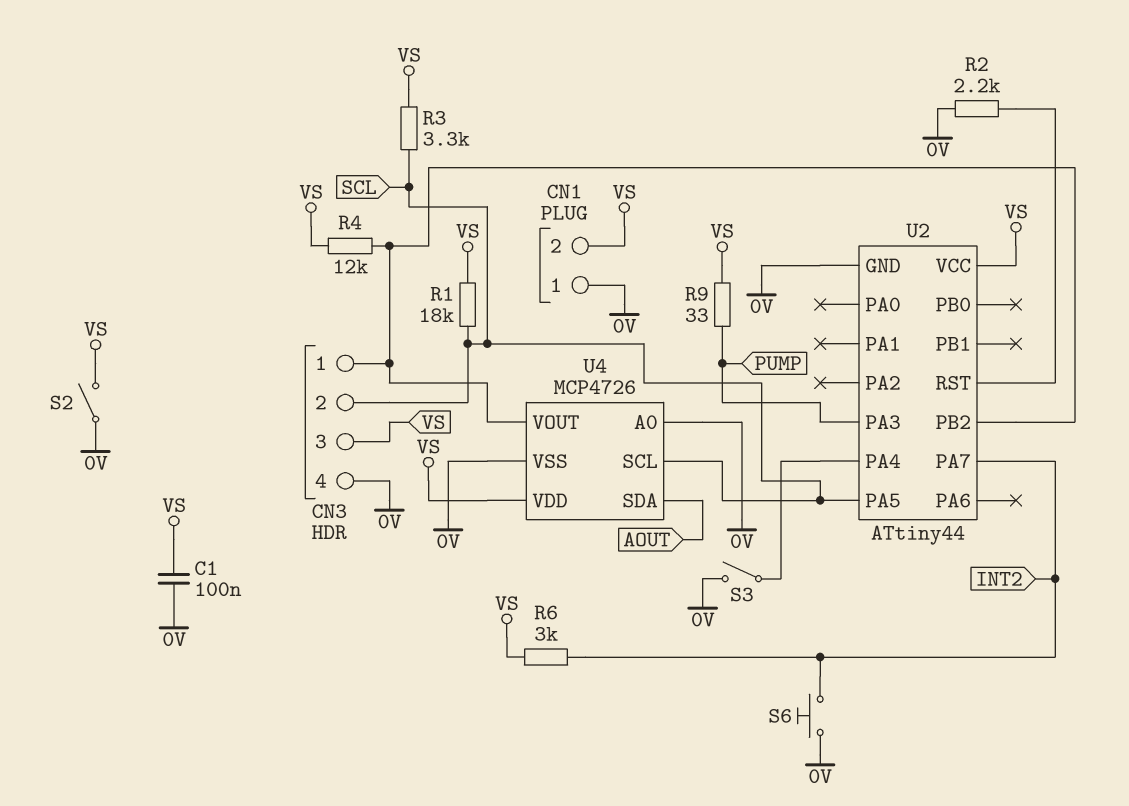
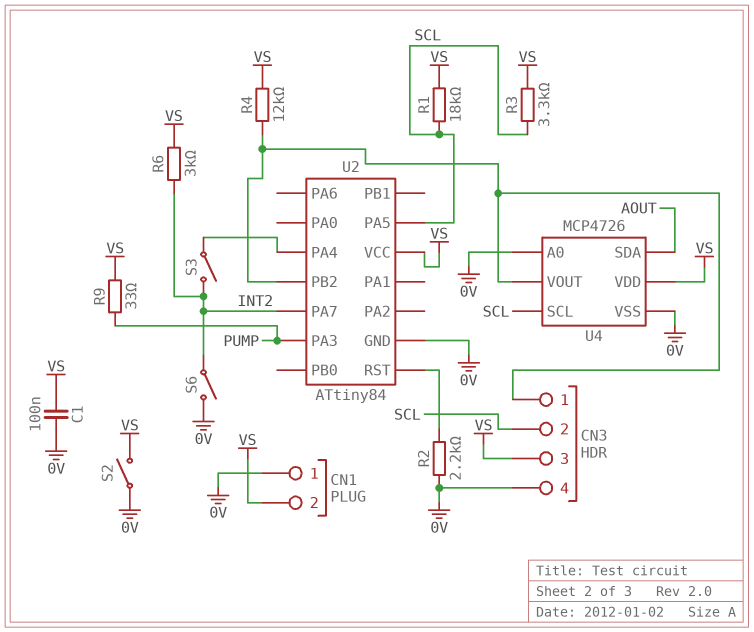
S3: switch (0V, U2/PA4) -> switch (INT2, U2/PA4)
S6: button (0V, INT2) -> switch (0V, INT2)
U2: ATtiny44 -> ATtiny84

